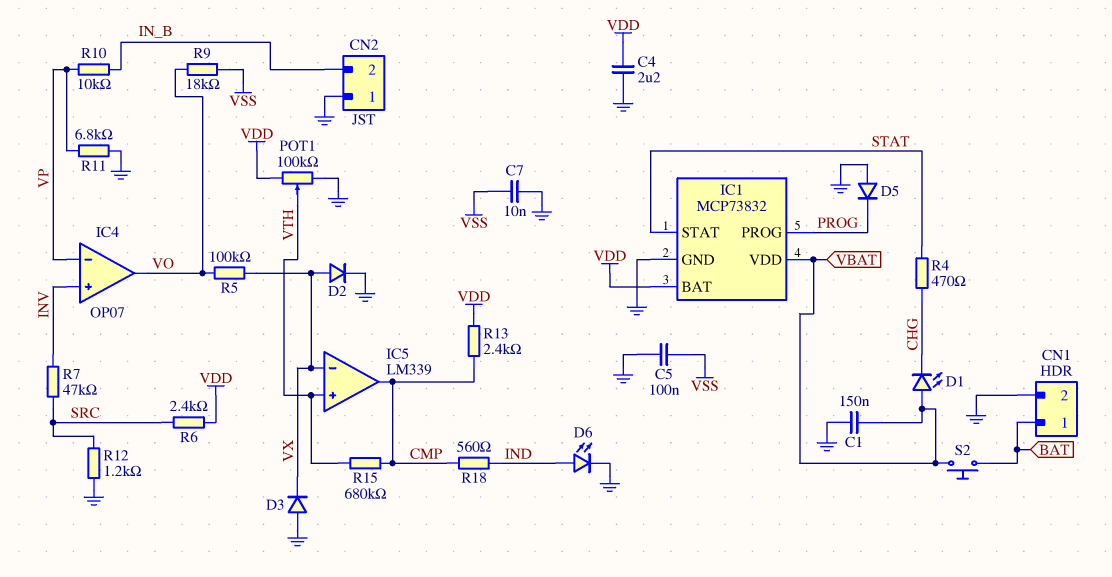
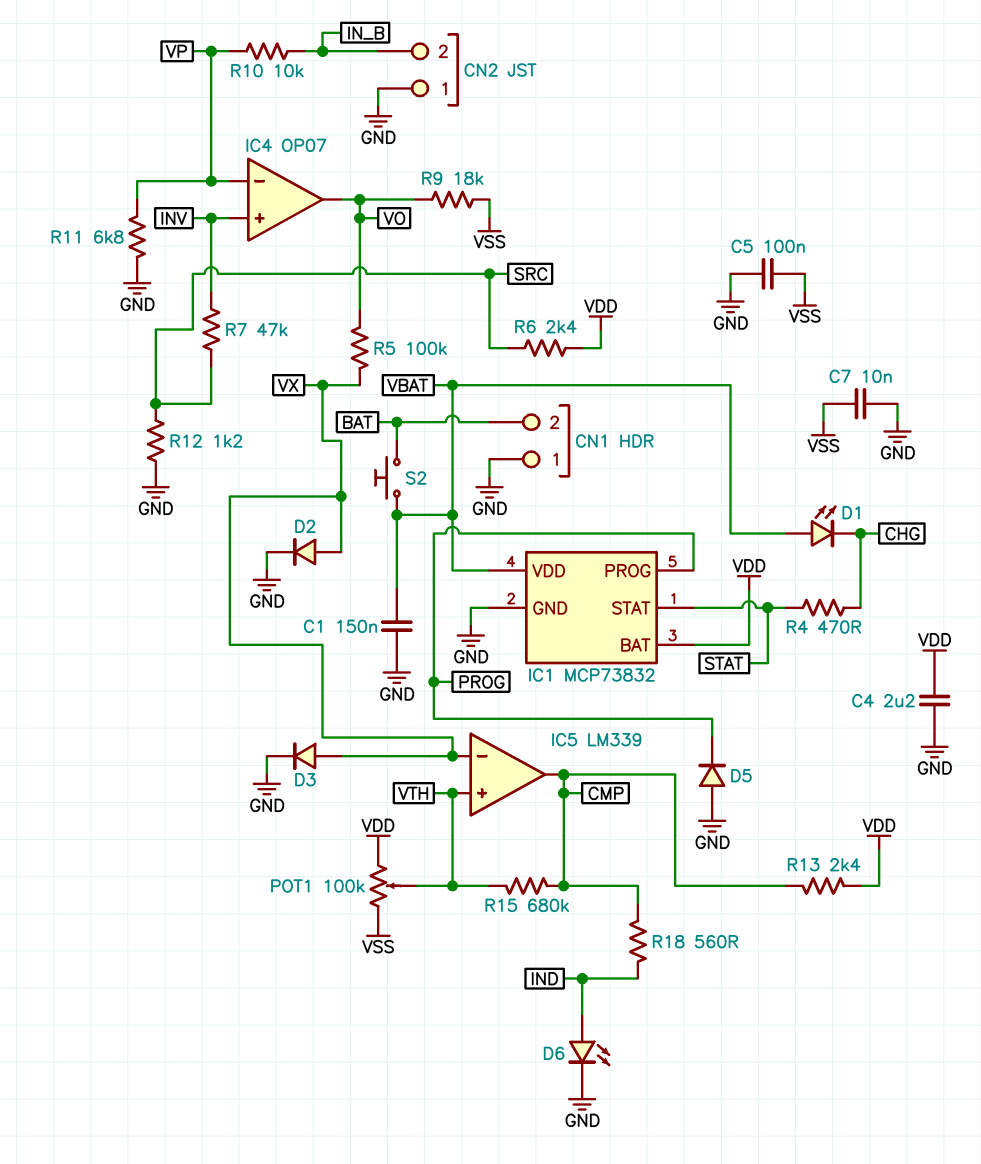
CN1 pin 1: BAT -> GND
CN1 pin 2: GND -> BAT
D3: diode (A GND, K VX) -> diode (A VX, K GND)
POT1: 100k (GND, VDD, wiper VTH) -> 100k (VDD, VSS, wiper VTH)

